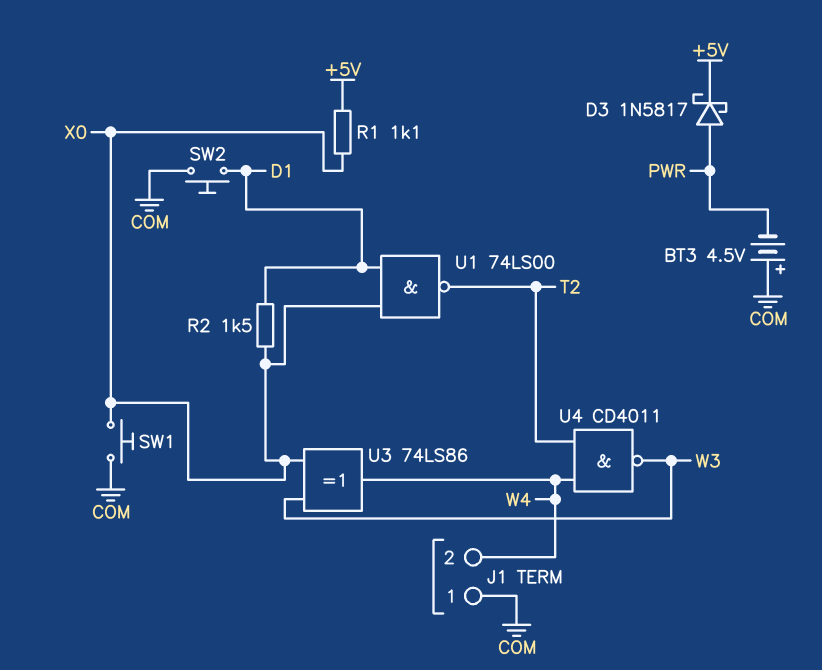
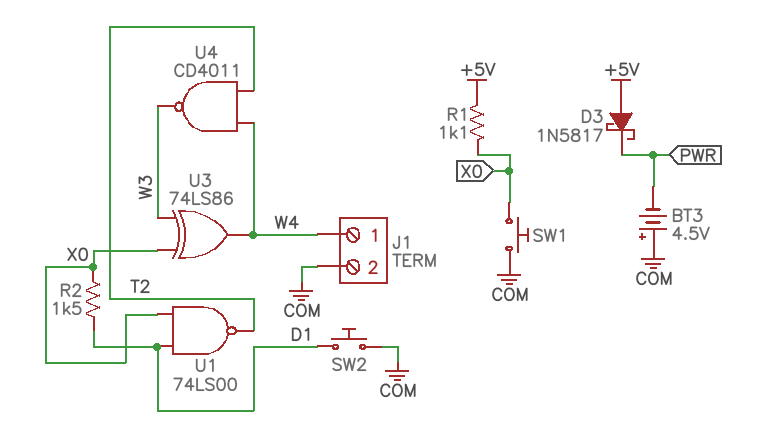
D3: schottky 1N5817 (A PWR, K +5V) -> schottky 1N5817 (A +5V, K PWR)
J1 pin 1: COM -> W4
J1 pin 2: W4 -> COM

